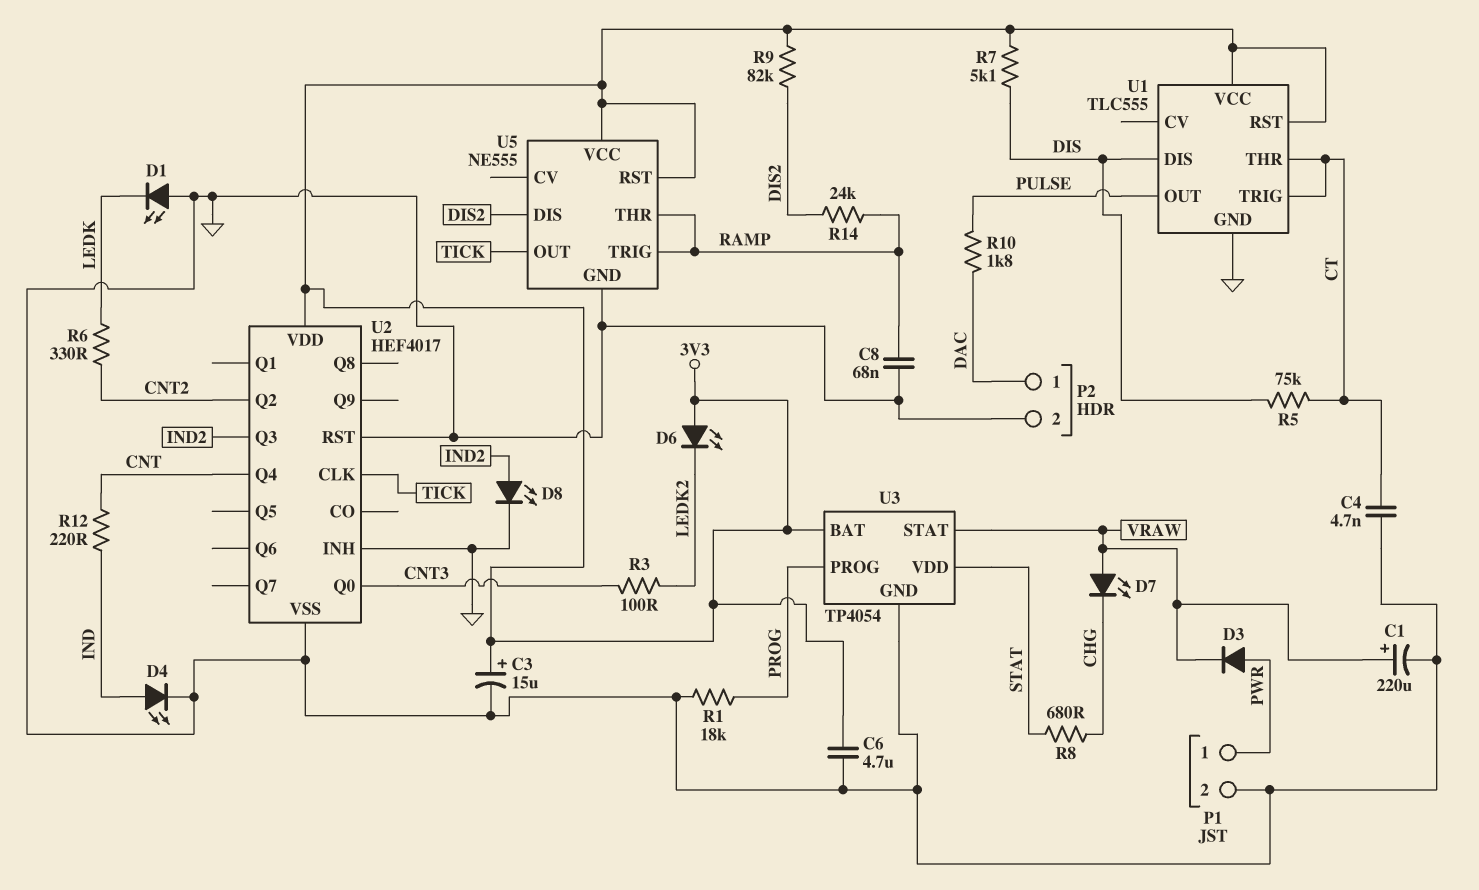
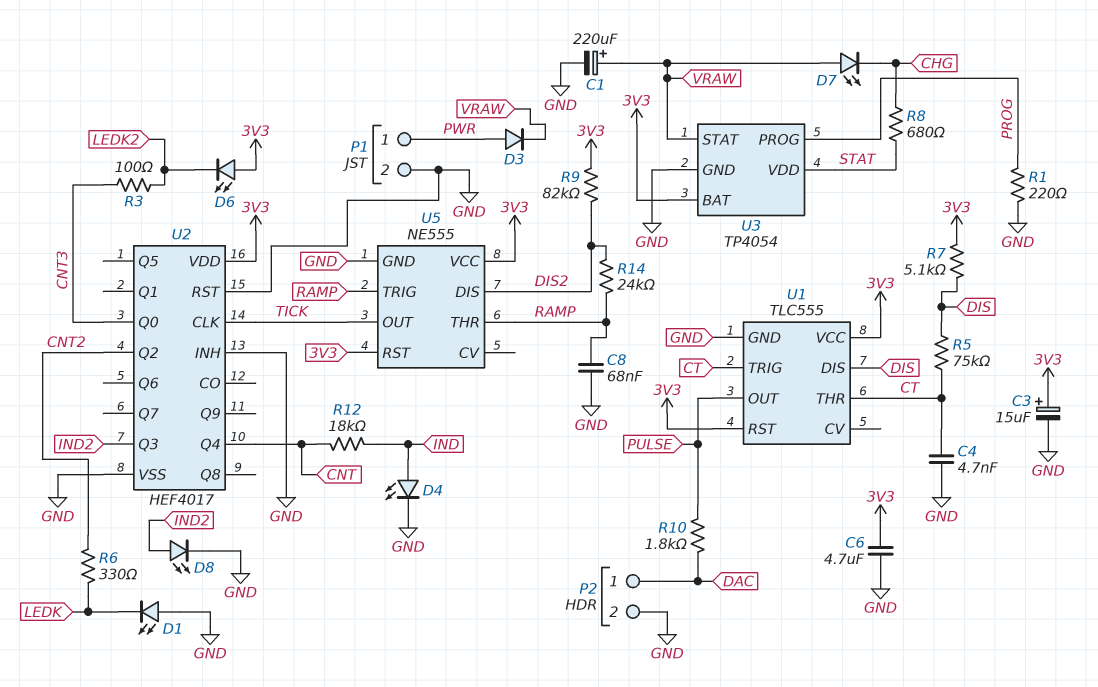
R1: 18k (GND, PROG) -> 220 (GND, PROG)
R12: 220 (CNT, IND) -> 18k (CNT, IND)

